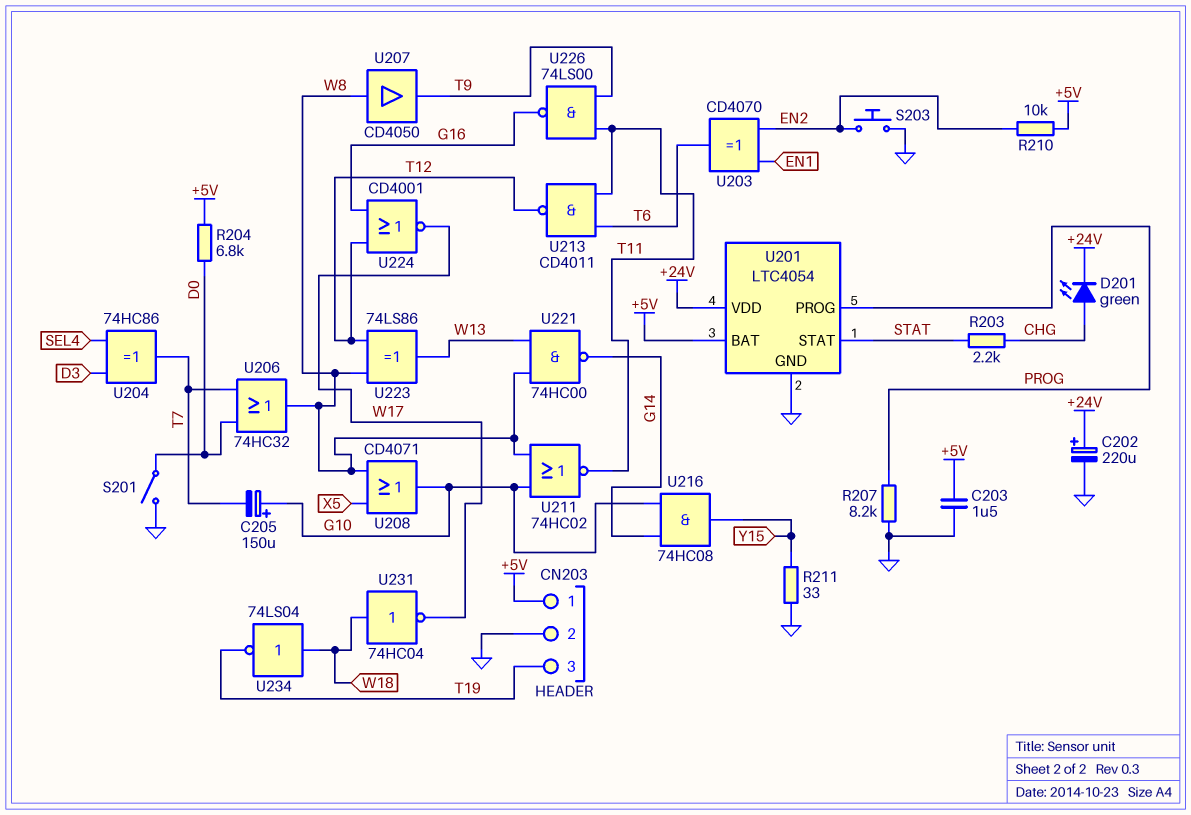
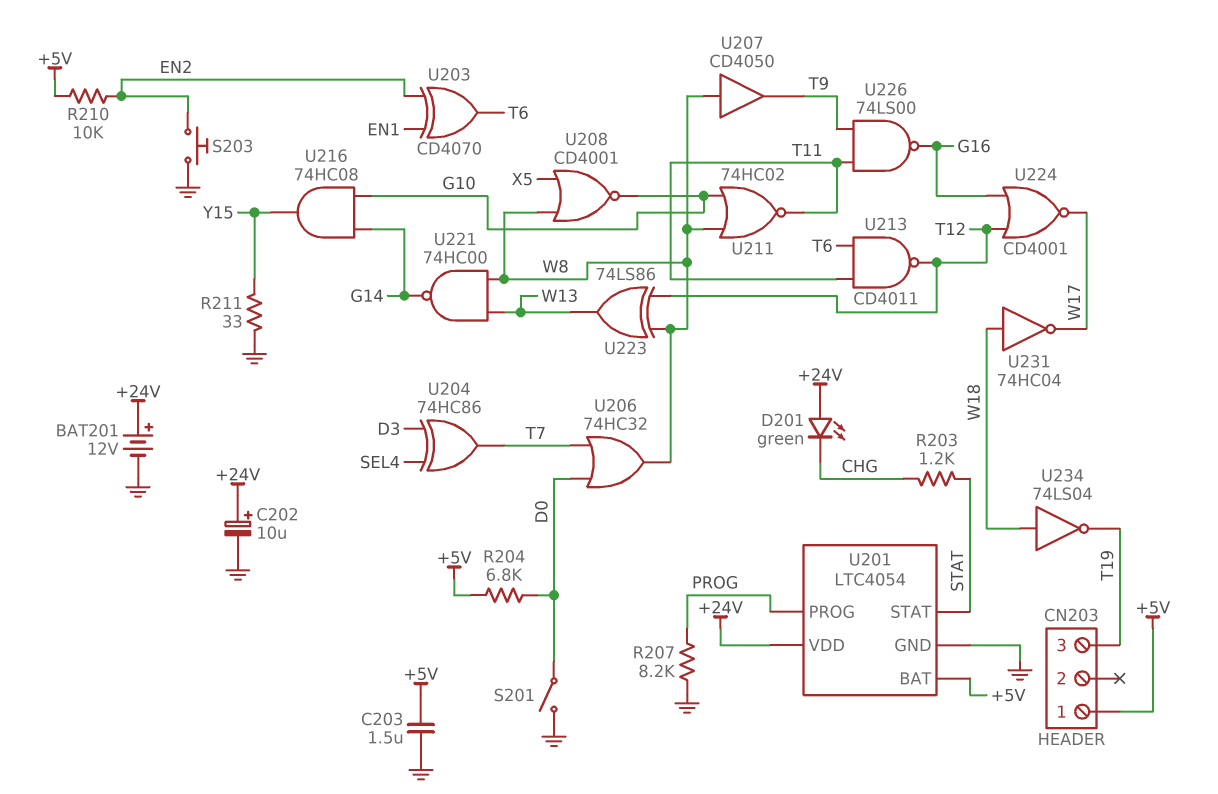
BAT201: none -> 12V (plus +24V, minus GND)
C202: 220uF (plus +24V, minus GND) -> 10uF (plus +24V, minus GND)
C205: 150uF (plus G10, minus T7) -> none
CN203 pin 2: GND -> none
D201: LED green (A CHG, K +24V) -> LED green (A +24V, K CHG)
R203: 2.2k (CHG, STAT) -> 1.2k (CHG, STAT)
U208: OR CD4071 (in W8, in X5, out G10) -> NOR CD4001 (in W8, in X5, out G10)

